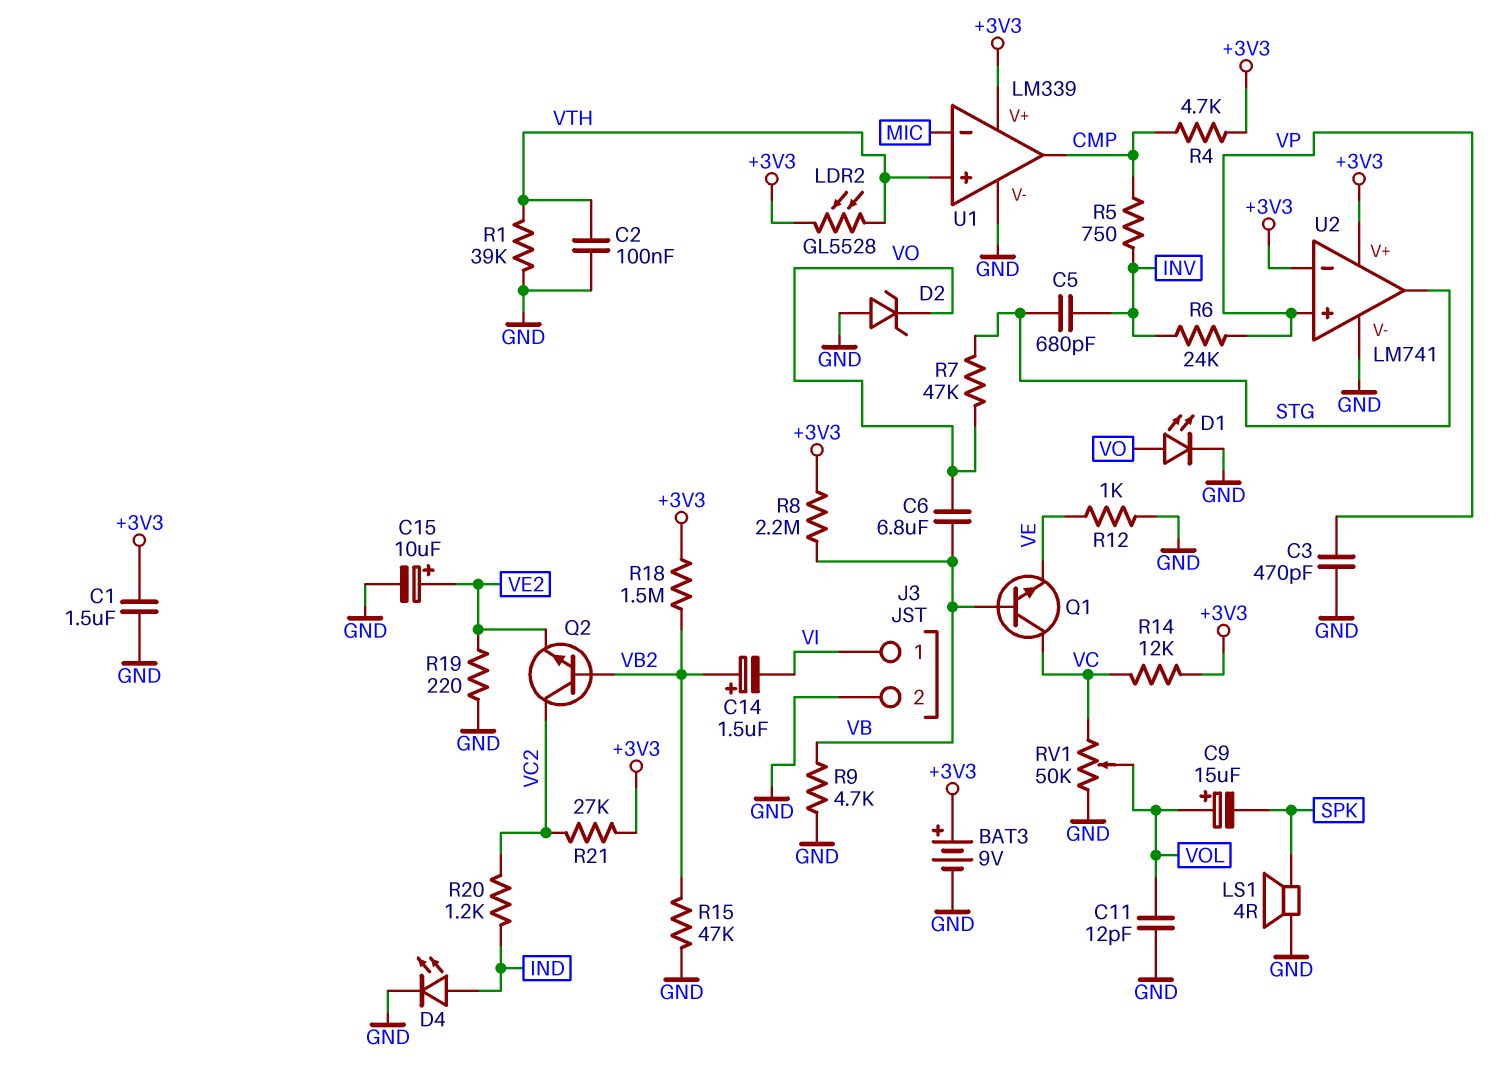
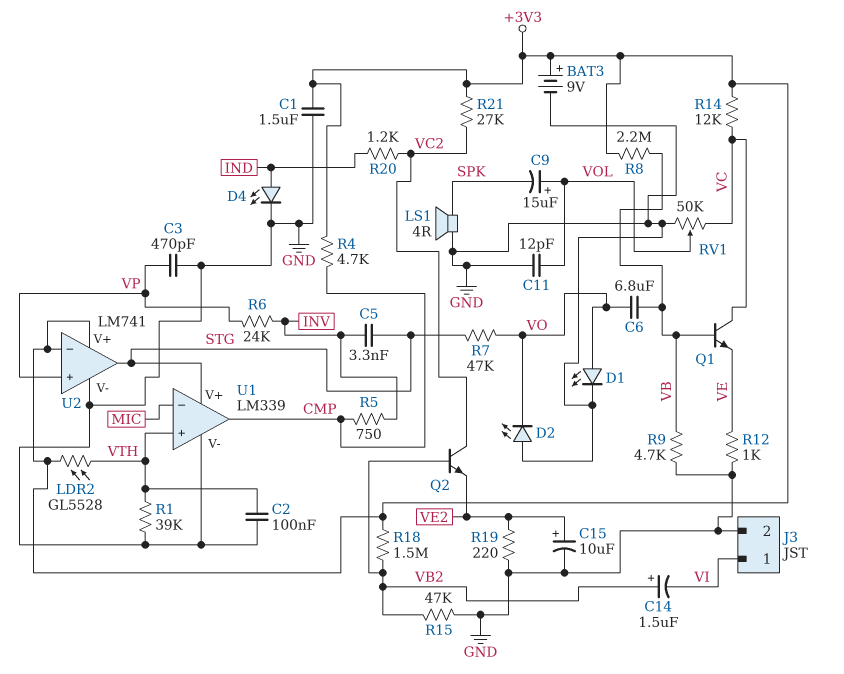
C5: 680pF (INV, STG) -> 3.3nF (INV, STG)
D2: zener (A GND, K VO) -> LED (A GND, K VO)
U1 pin V+: +3V3 -> STG

